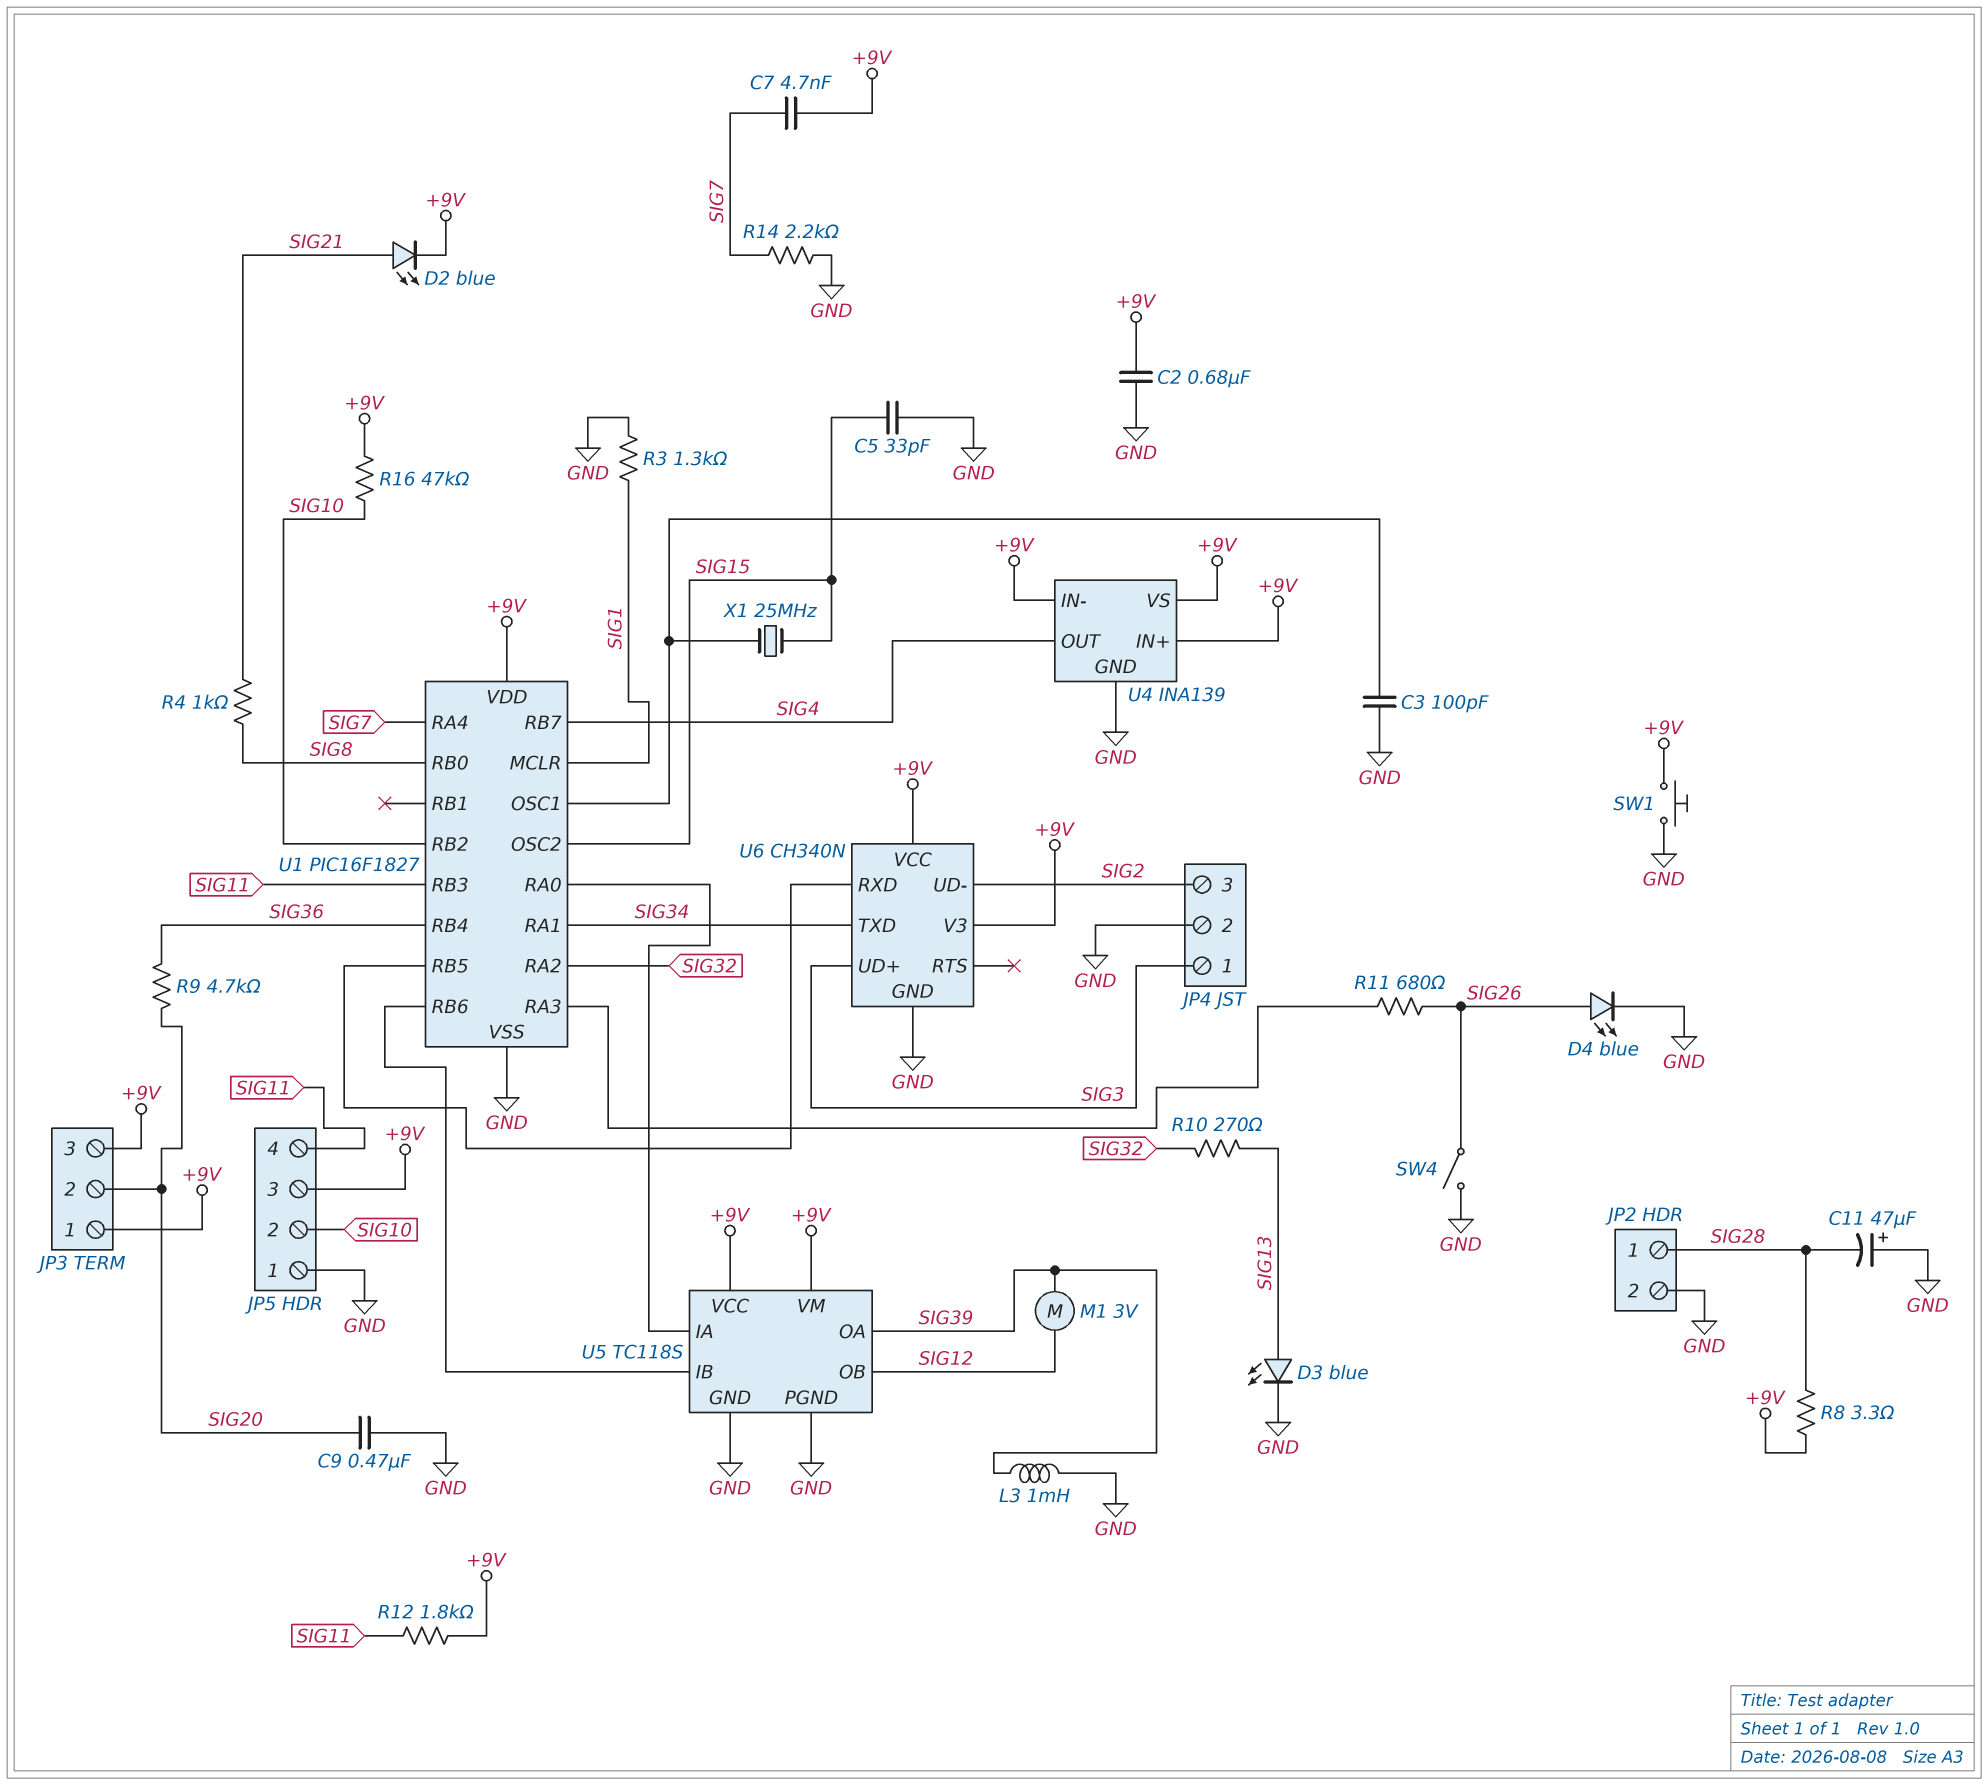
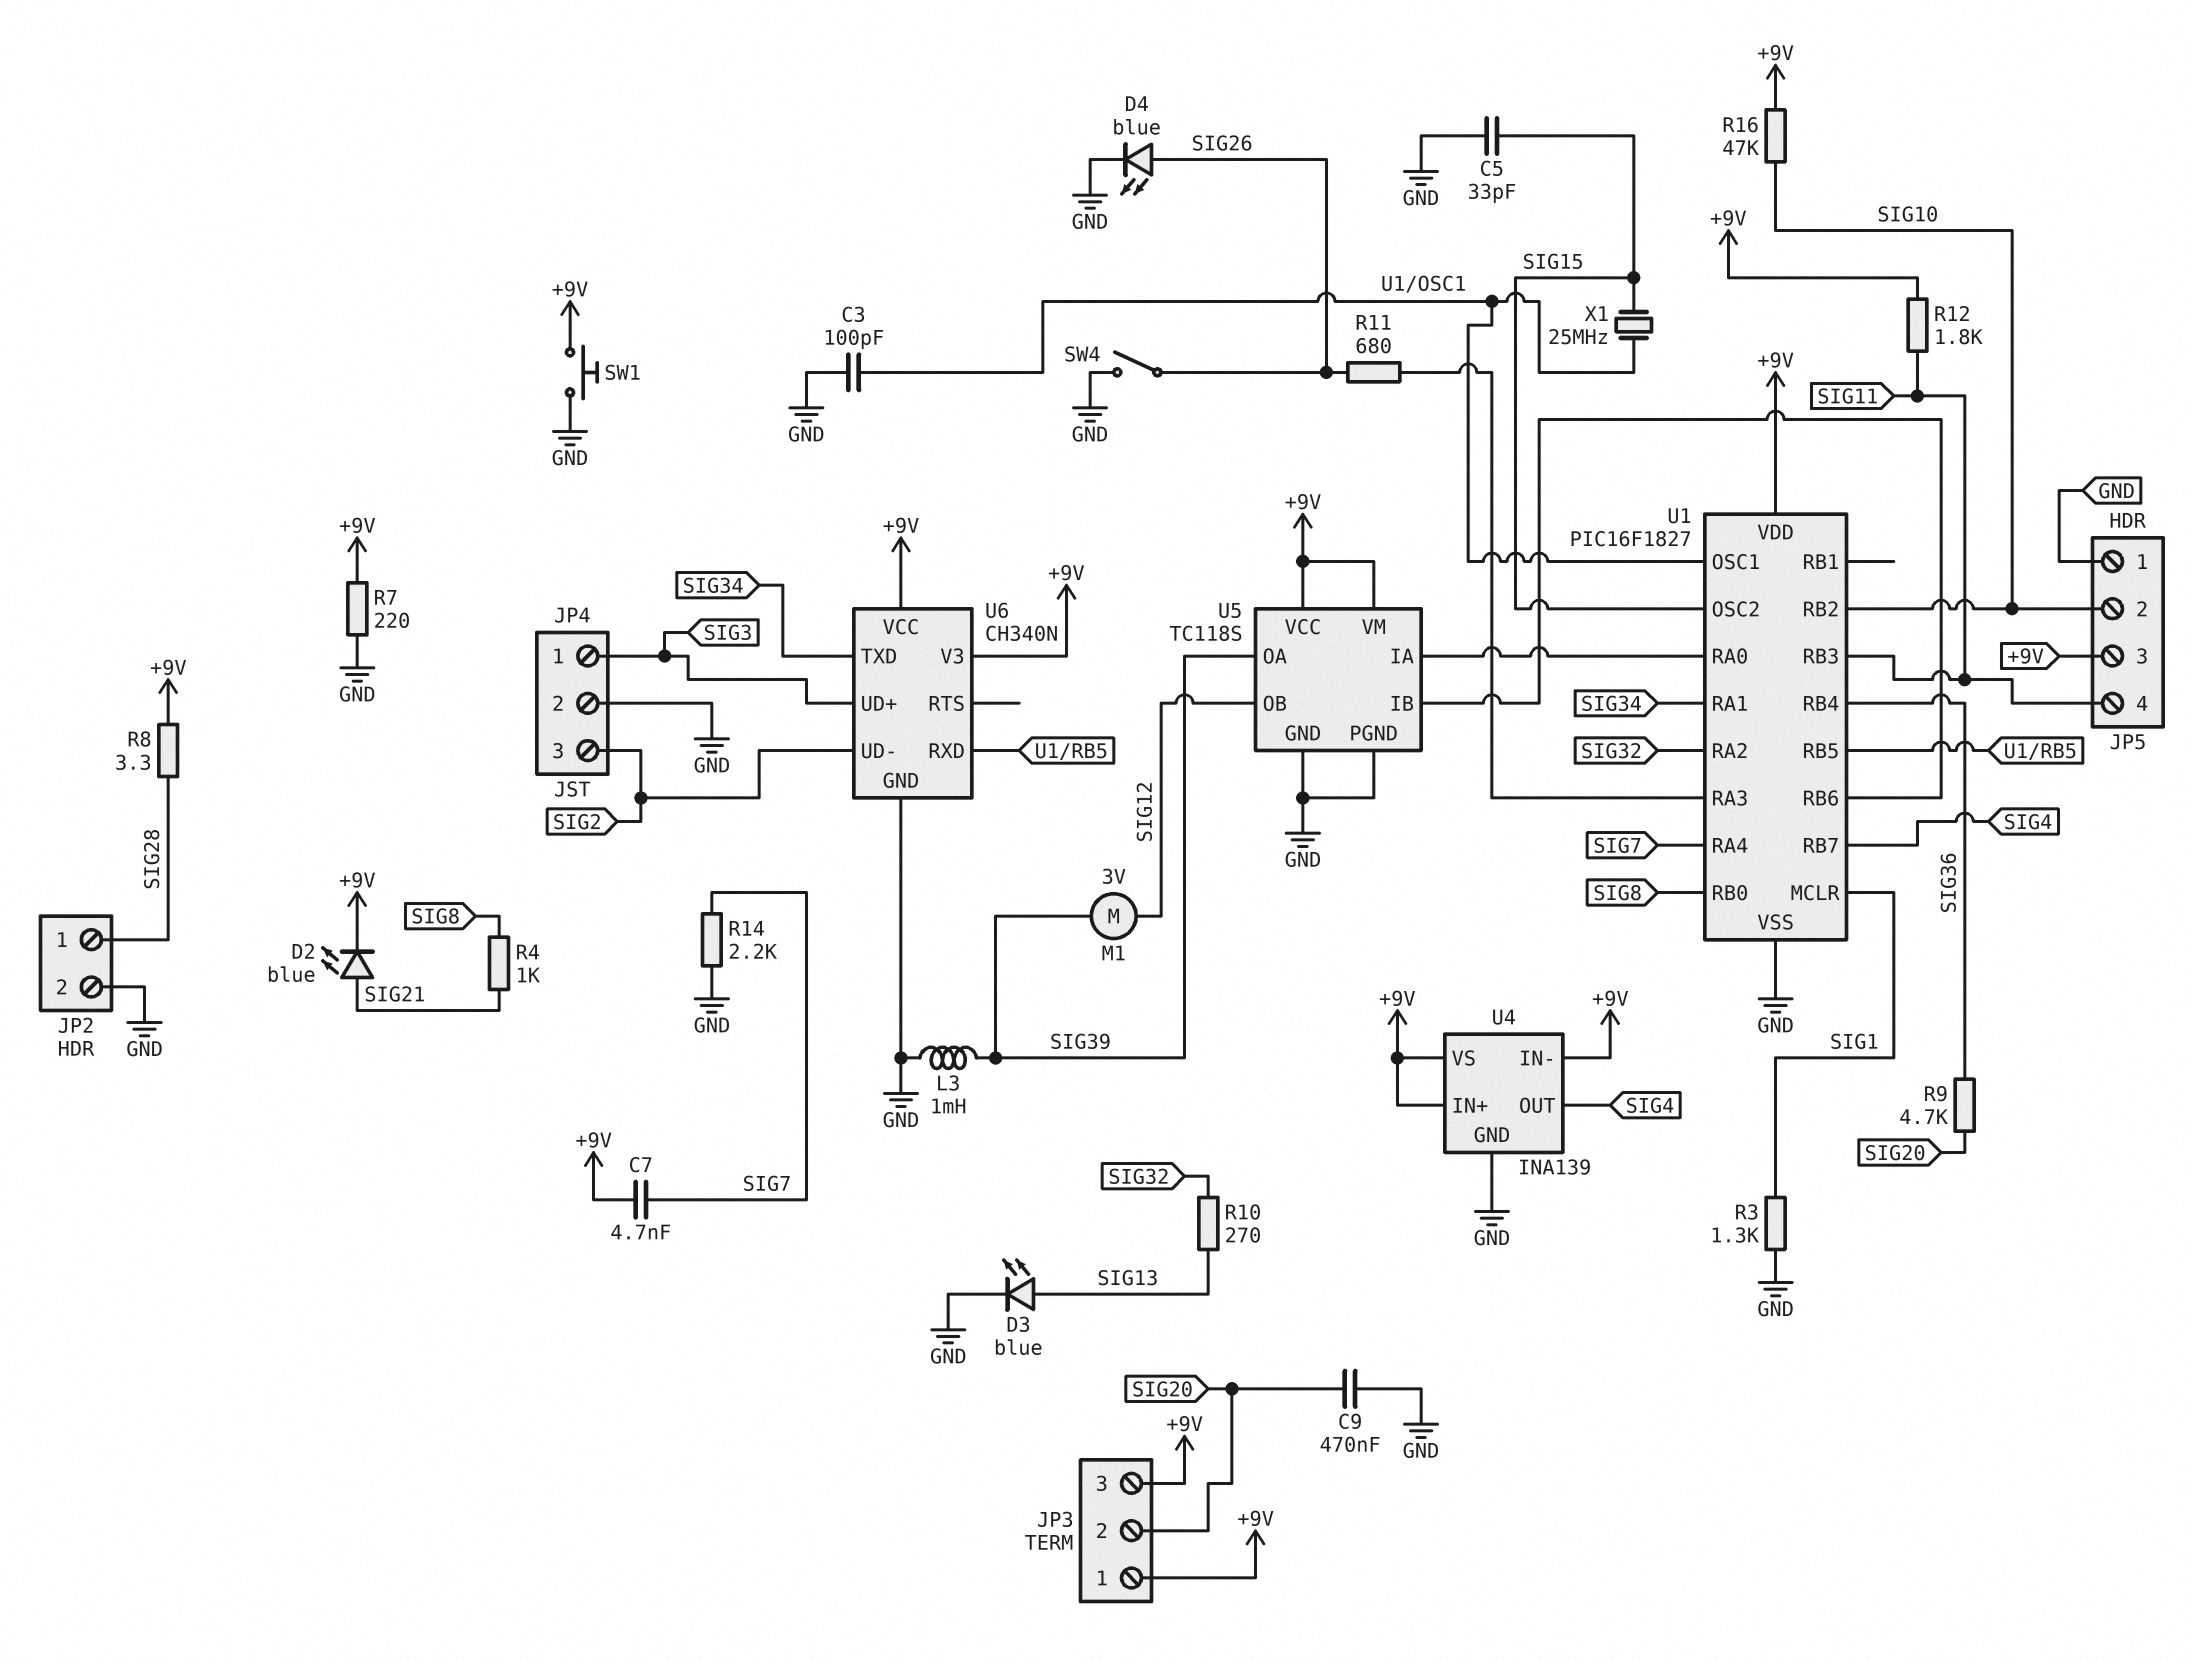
C2: 680nF (+9V, GND) -> none
C11: 47uF (plus GND, minus SIG28) -> none
R7: none -> 220 (+9V, GND)

